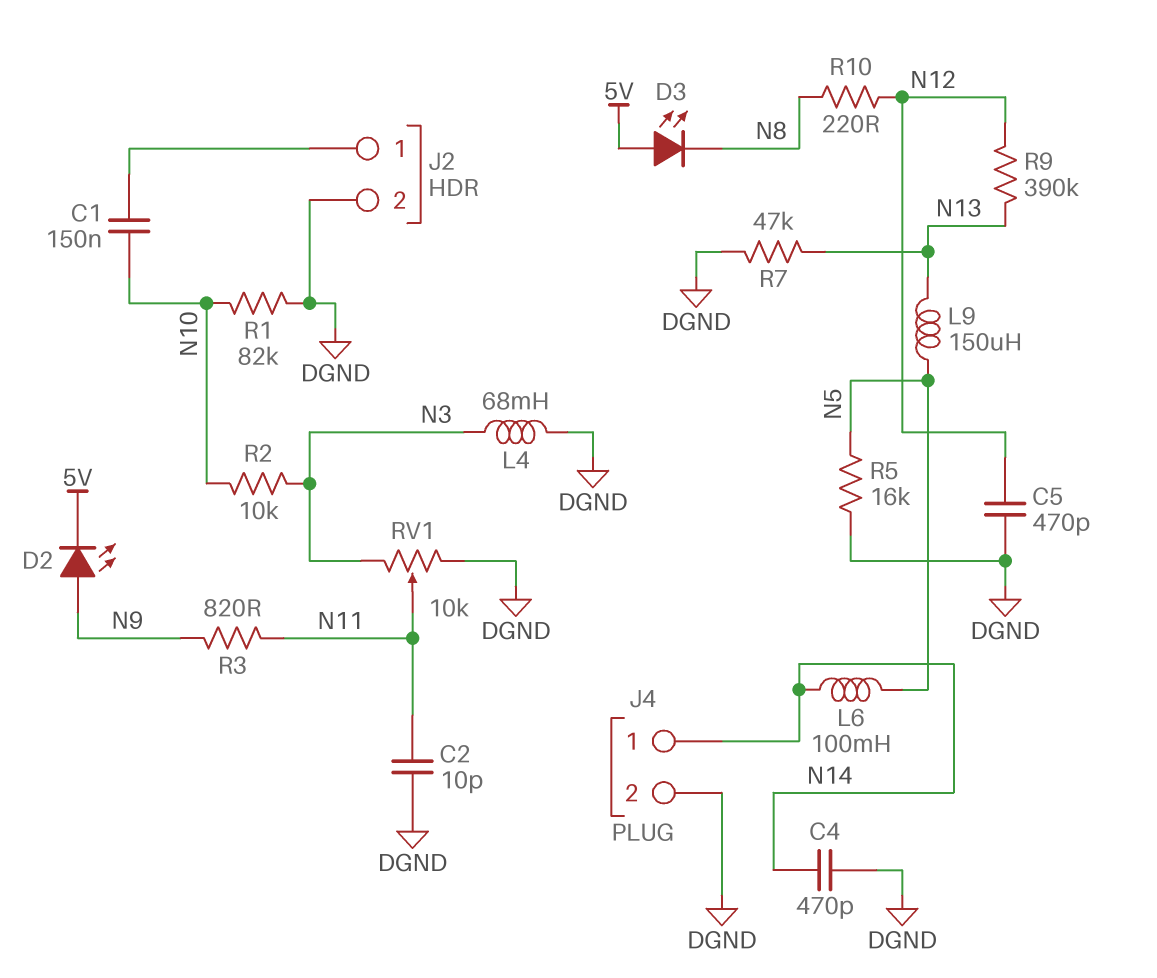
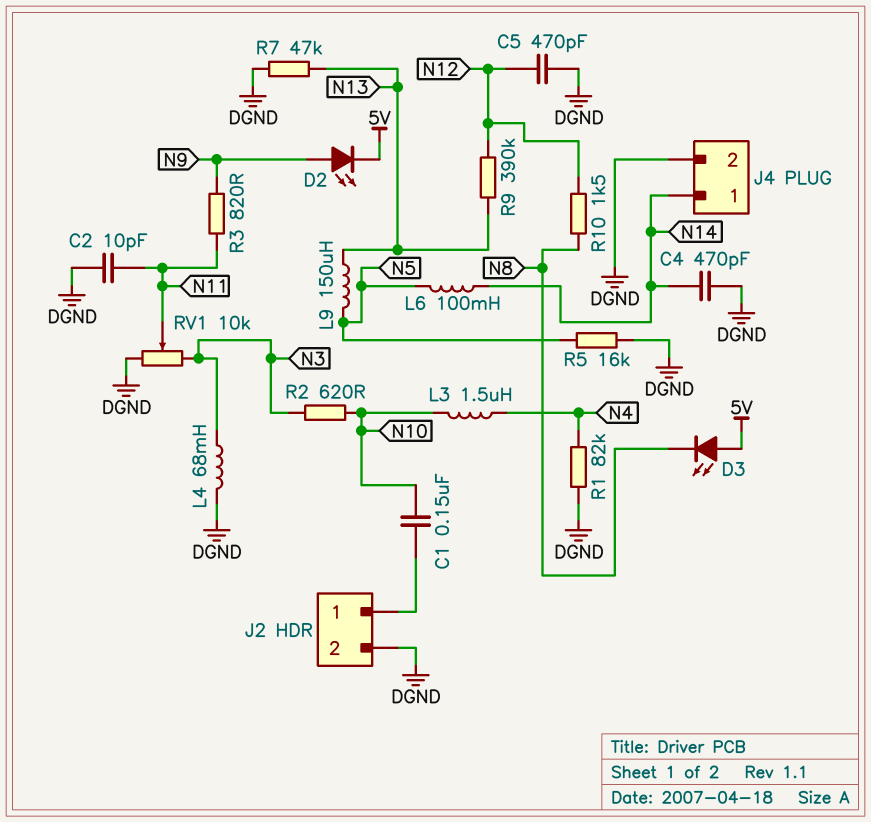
L3: none -> 1.5uH (N4, N10)
R1: 82k (DGND, N10) -> 82k (DGND, N4)
R2: 10k (N3, N10) -> 620 (N3, N10)
R10: 220 (N8, N12) -> 1.5k (N8, N12)

